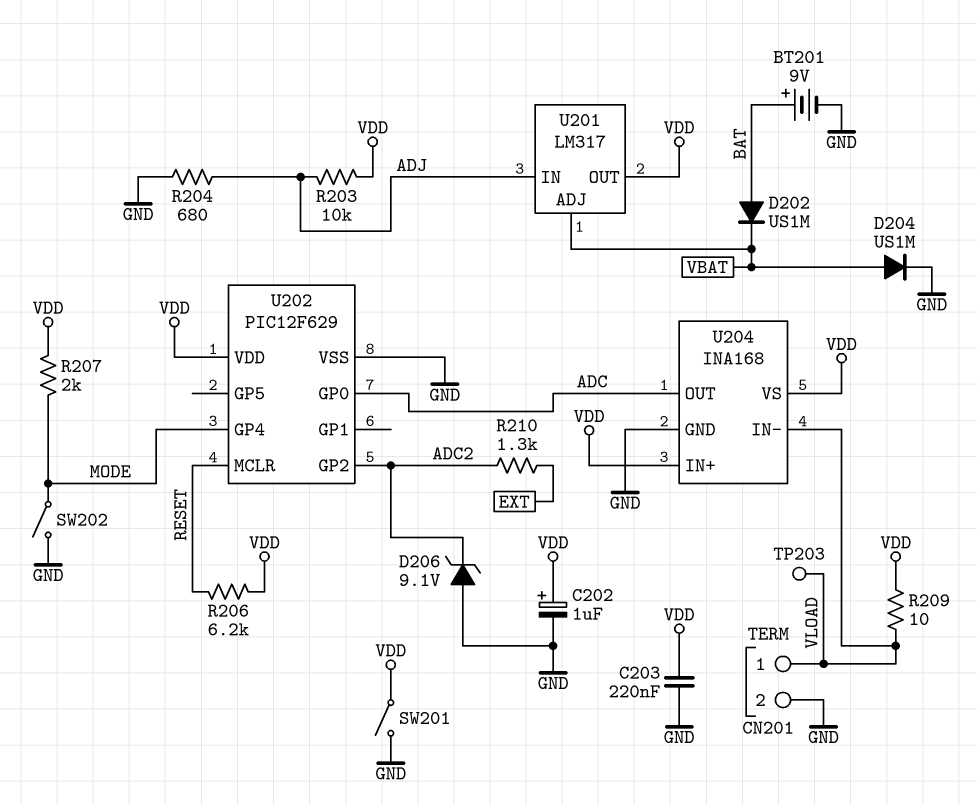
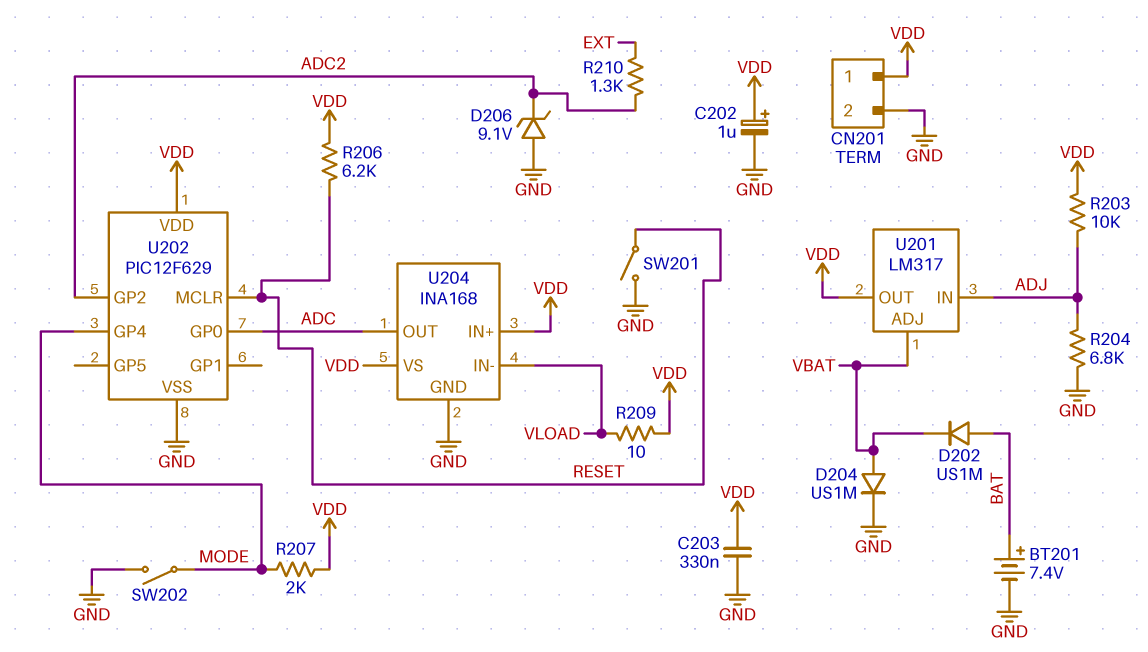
BT201: 9V (plus BAT, minus GND) -> 7.4V (plus BAT, minus GND)
C203: 220nF (GND, VDD) -> 330nF (GND, VDD)
CN201 pin 1: VLOAD -> VDD
R204: 680 (ADJ, GND) -> 6.8k (ADJ, GND)
SW201: switch (GND, VDD) -> switch (GND, RESET)
TP203: test point (VLOAD) -> none

